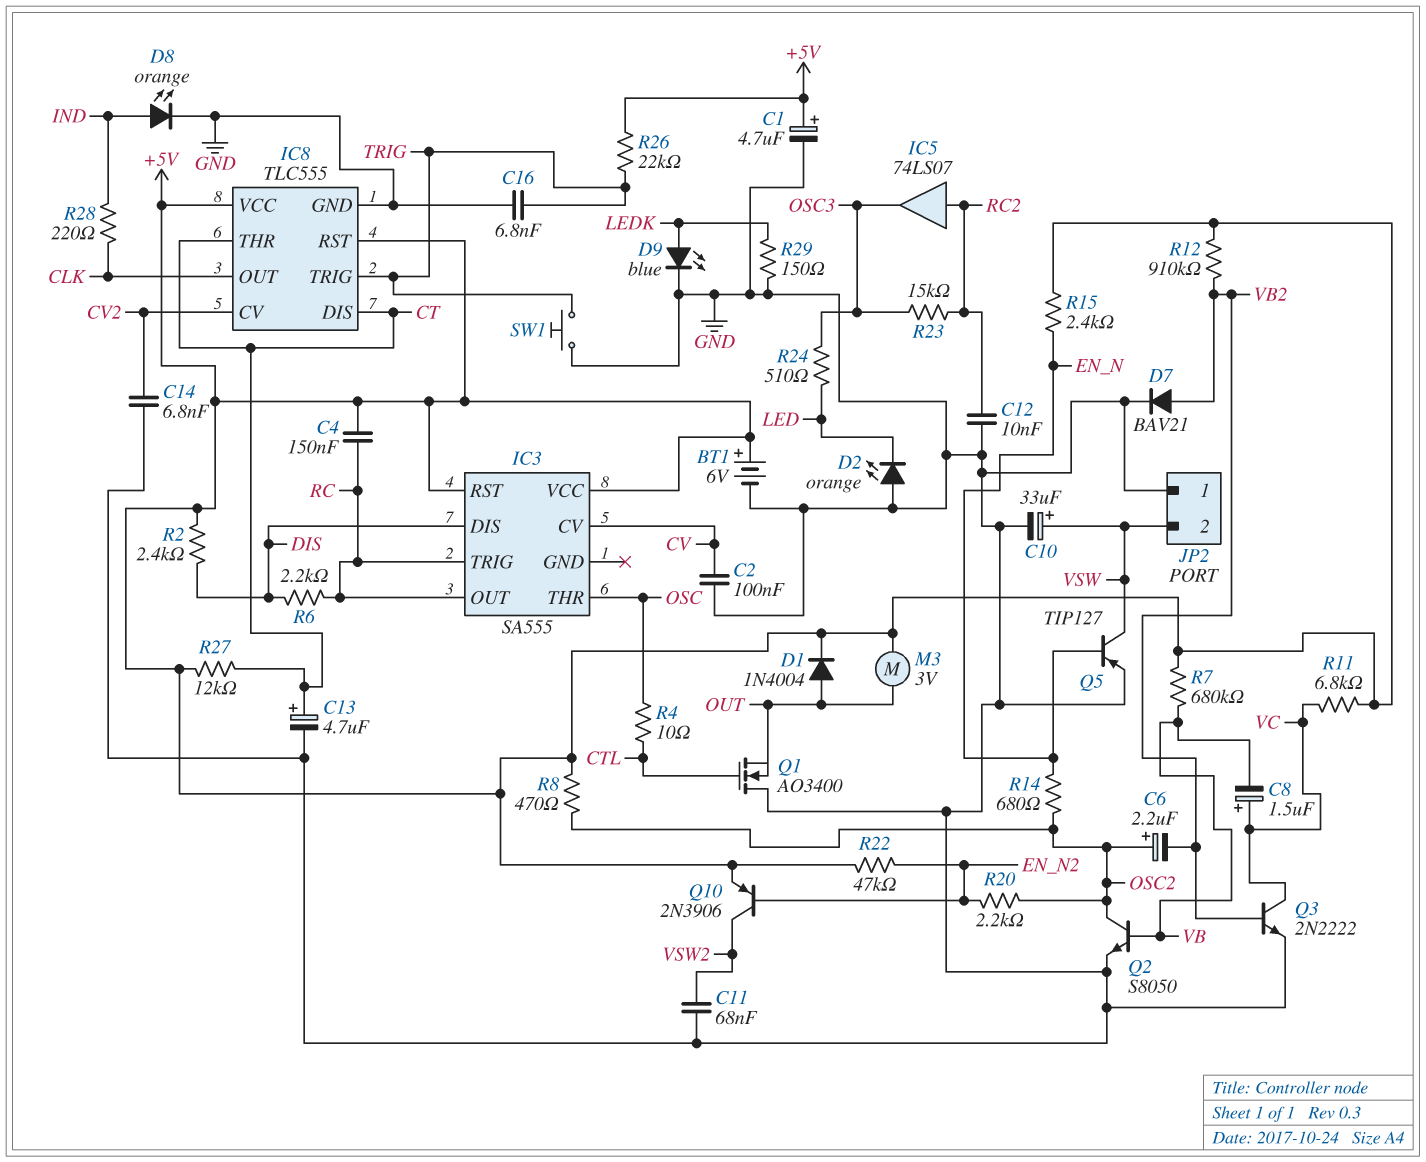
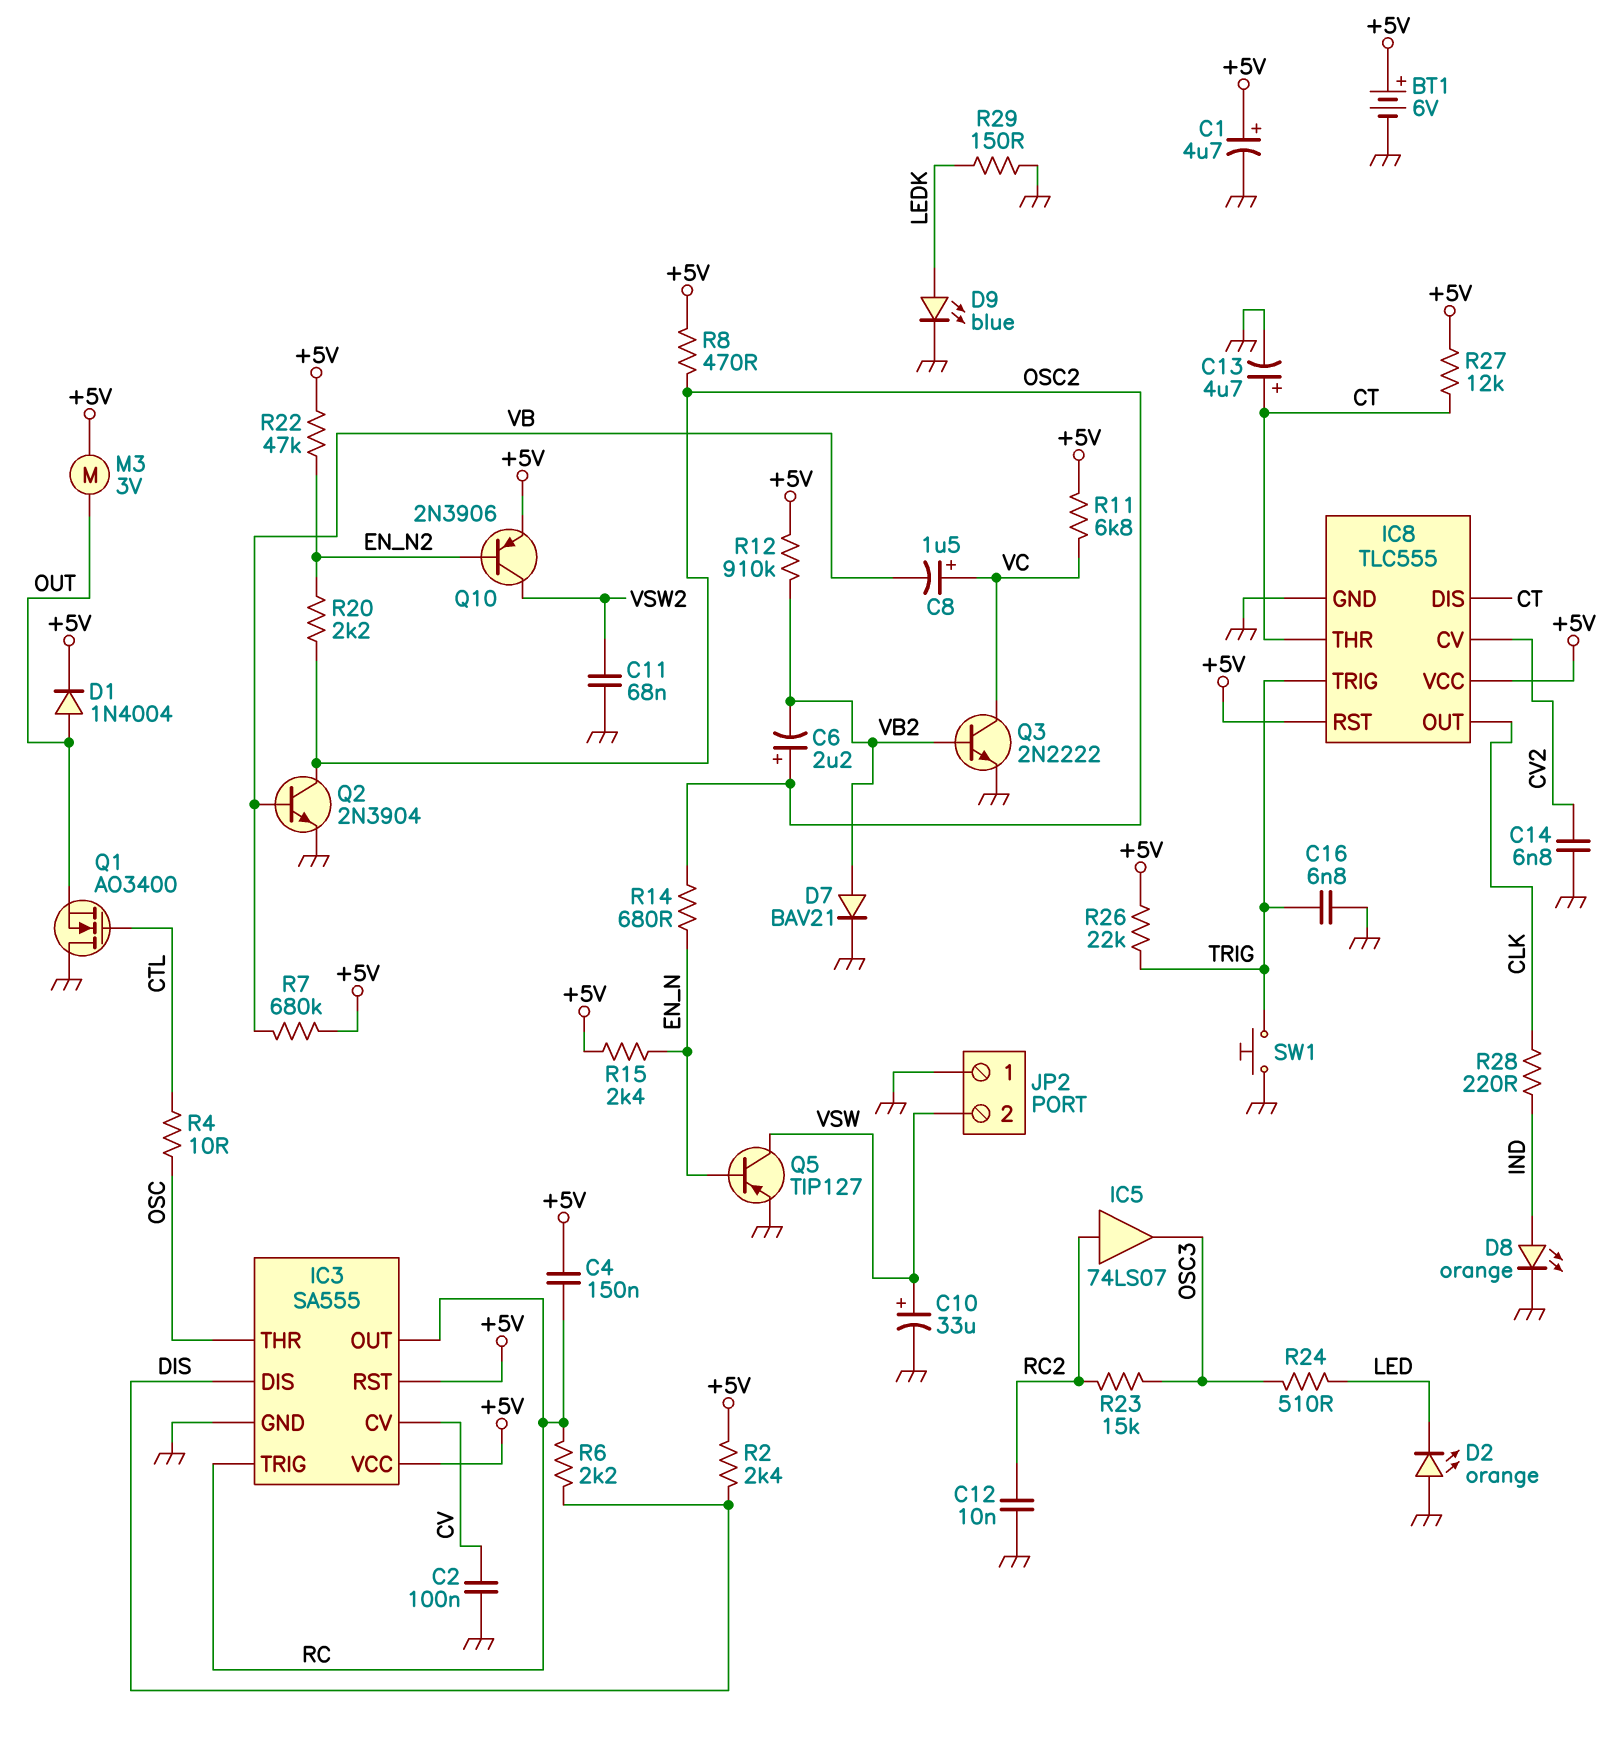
IC3 pin GND: none -> GND
Q2: NPN S8050 (B VB, C OSC2, E GND) -> NPN 2N3904 (B VB, C OSC2, E GND)

